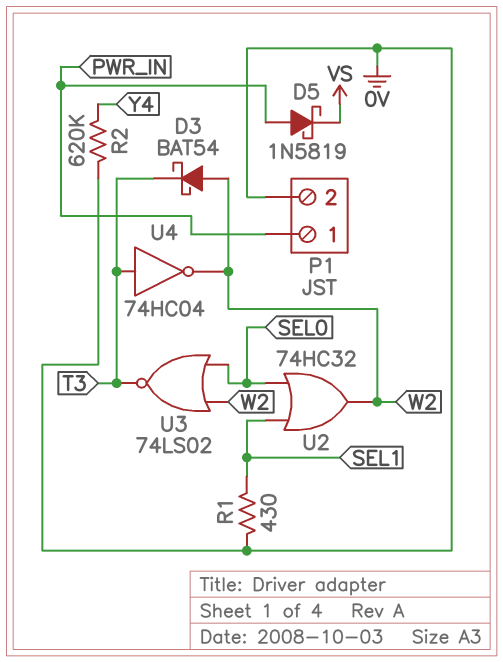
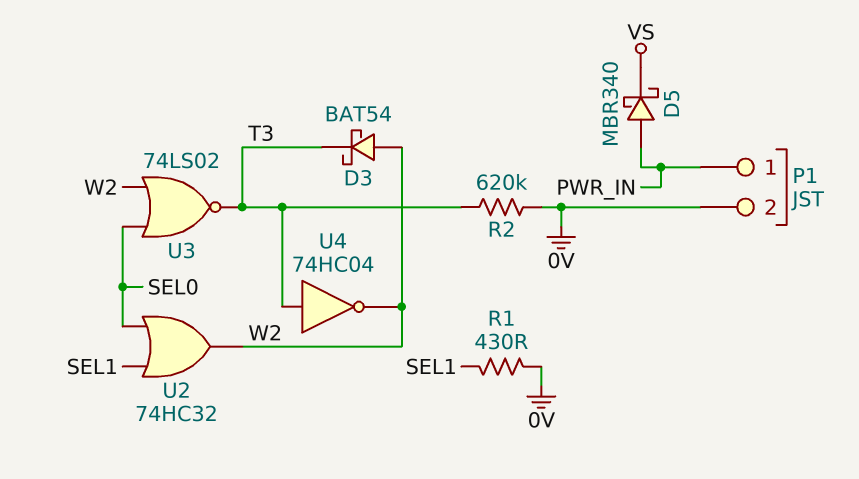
D5: schottky 1N5819 (A PWR_IN, K VS) -> schottky MBR340 (A PWR_IN, K VS)
R2: 620k (0V, Y4) -> 620k (0V, T3)

